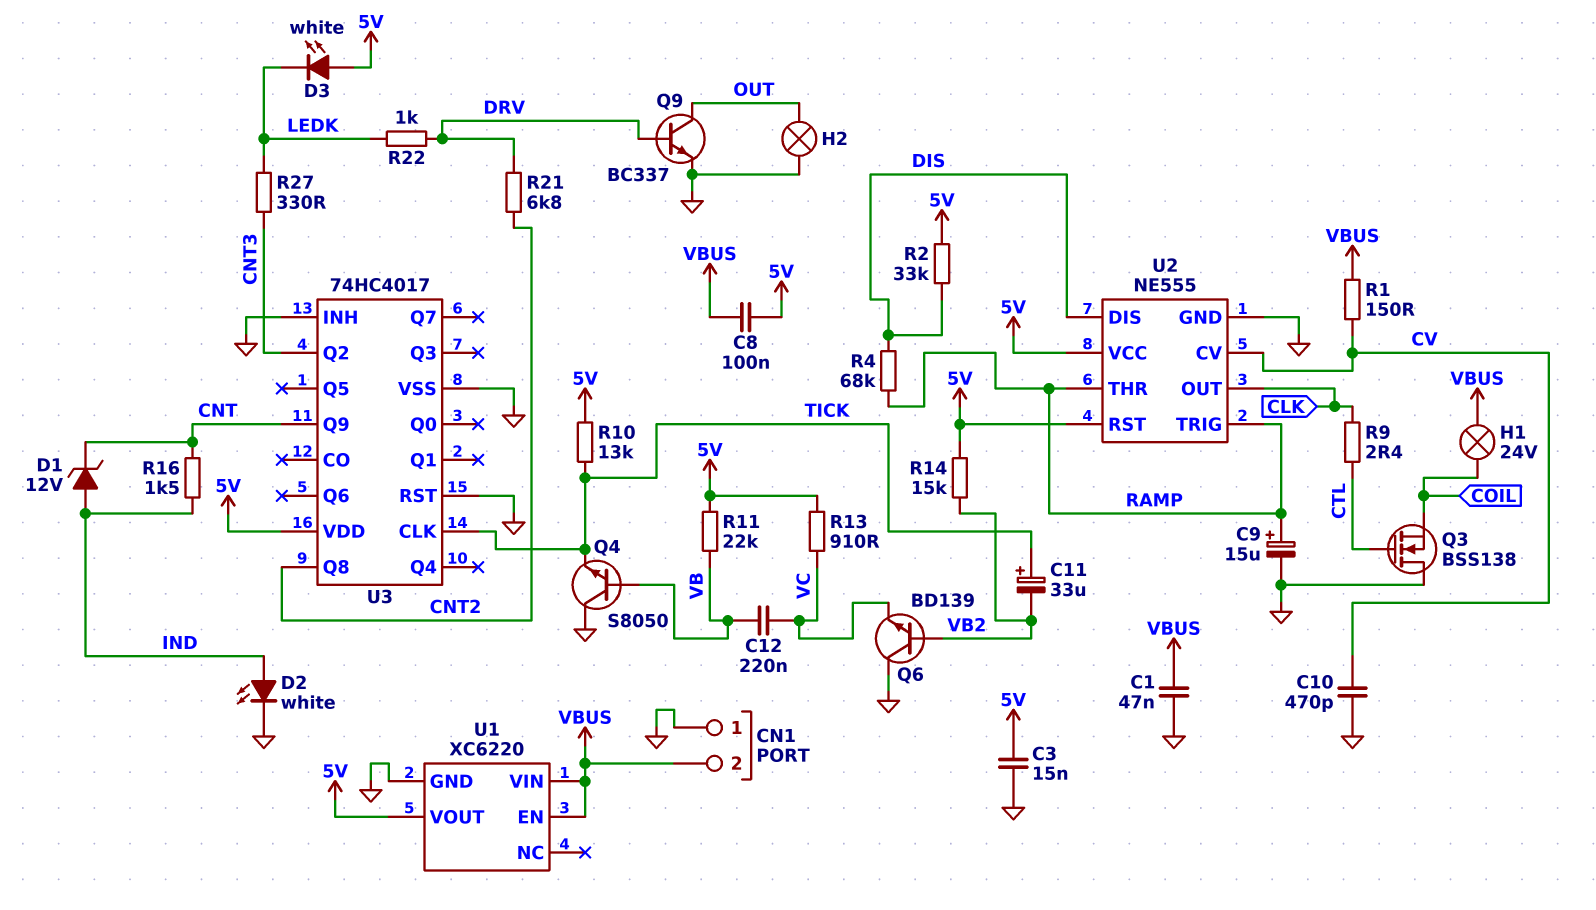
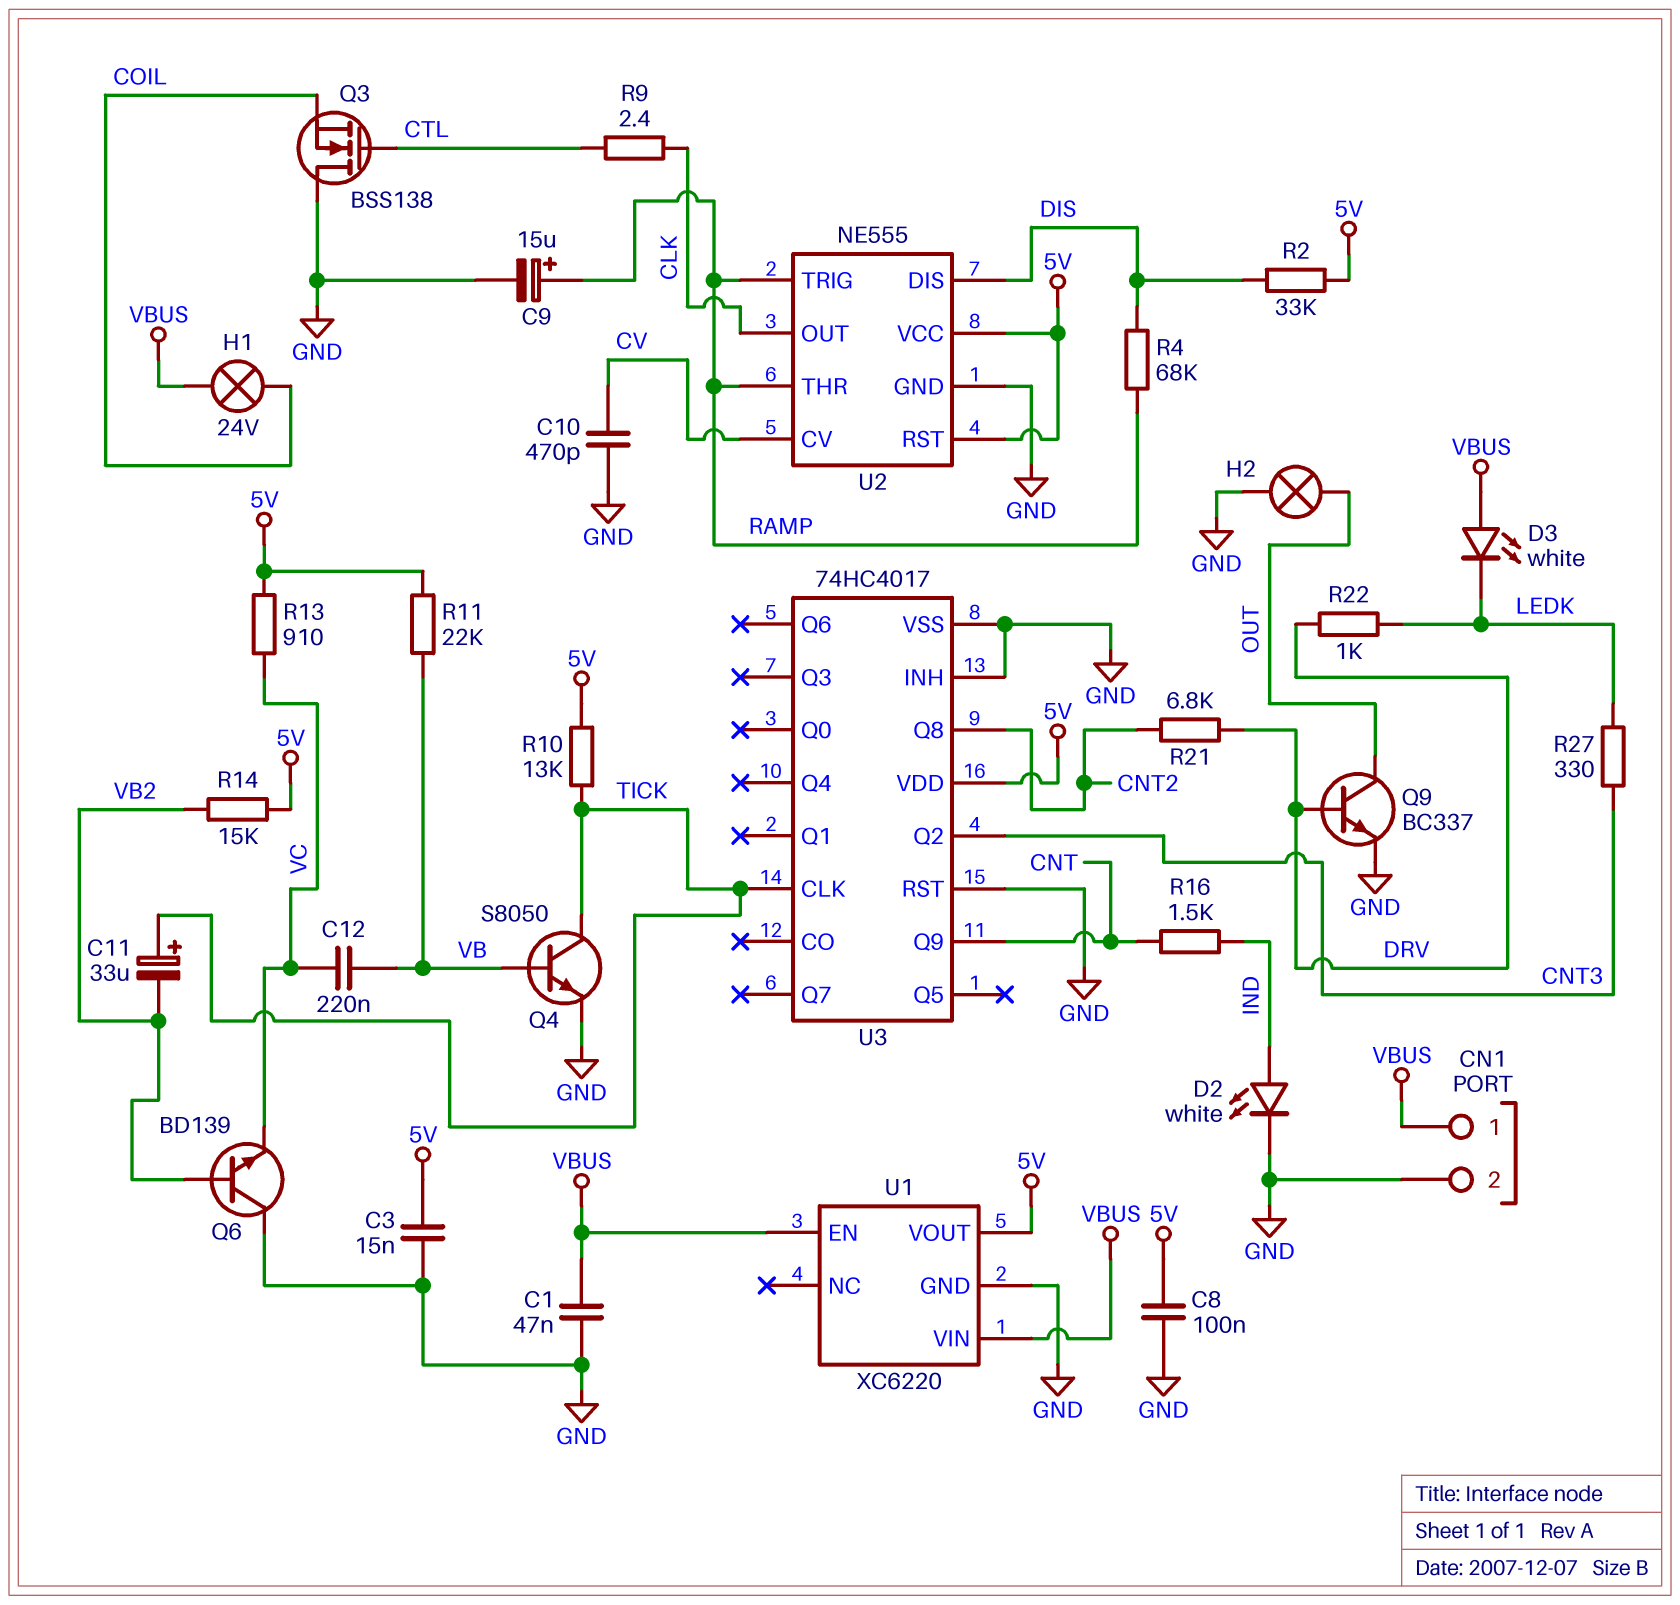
C8: 100nF (5V, VBUS) -> 100nF (5V, GND)
CN1 pin 1: GND -> VBUS
CN1 pin 2: VBUS -> GND
D1: zener 12V (A IND, K CNT) -> none
D3: LED white (A 5V, K LEDK) -> LED white (A VBUS, K LEDK)
Q4: NPN S8050 (B VB, C GND, E TICK) -> NPN S8050 (B VB, C TICK, E GND)
R1: 150 (CV, VBUS) -> none

